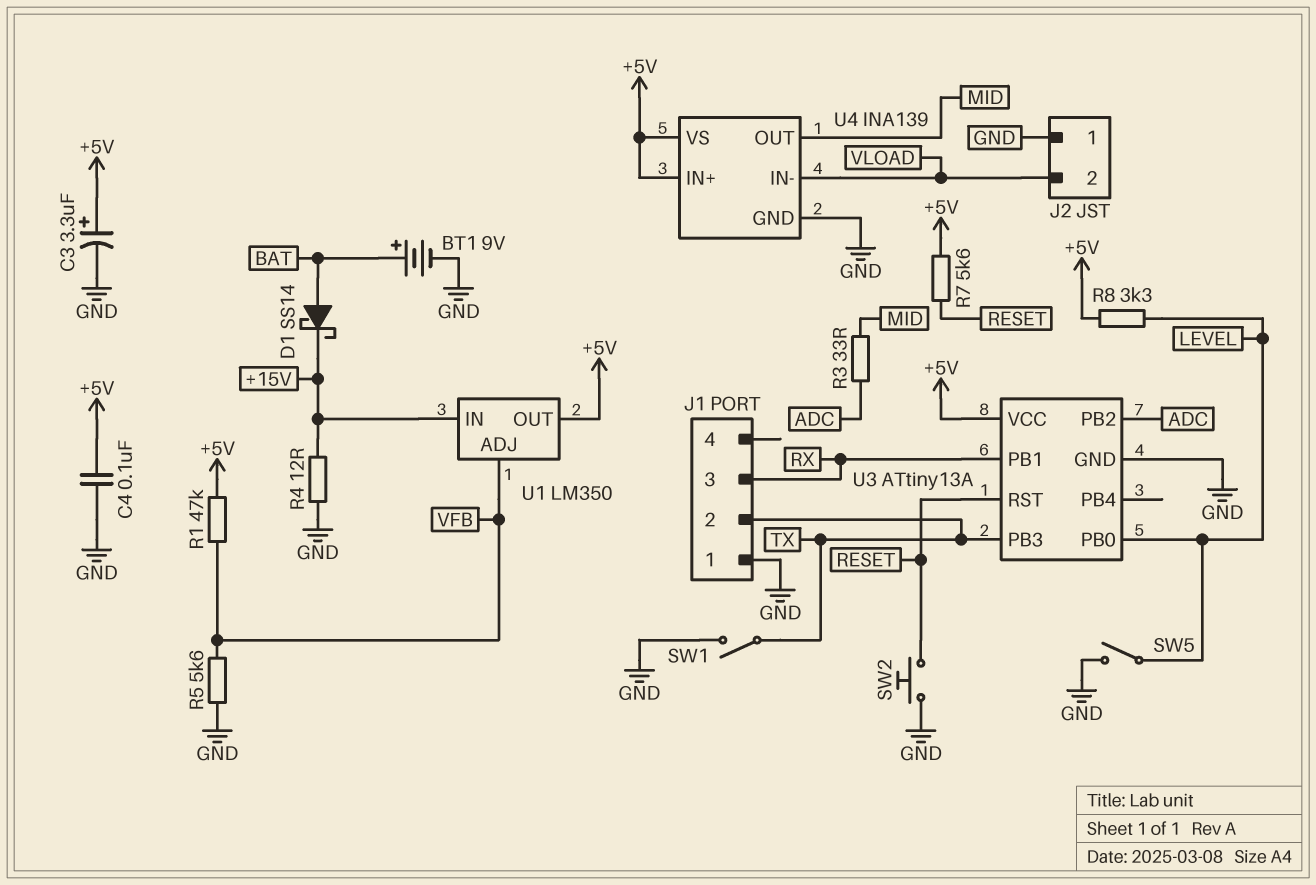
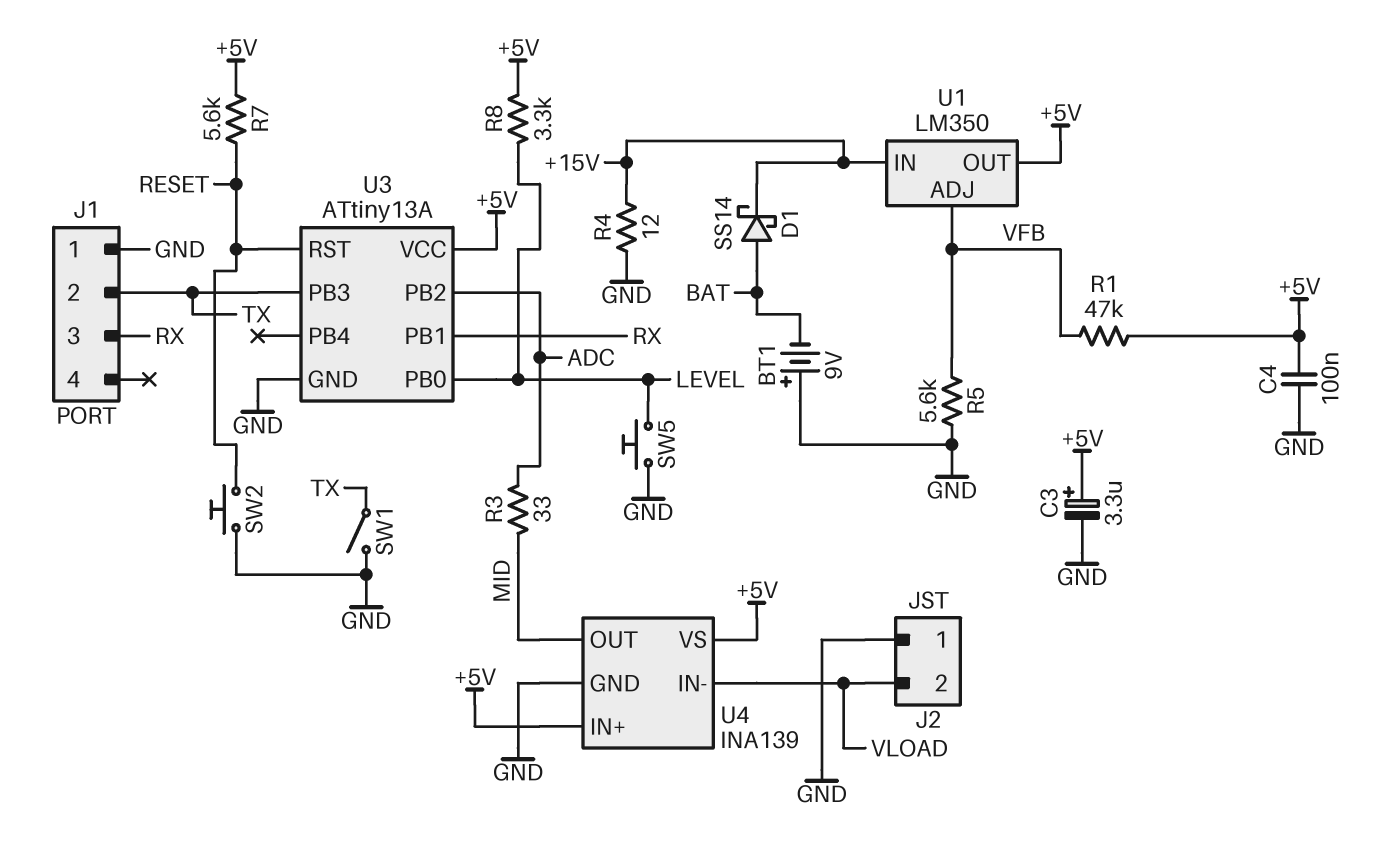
BT1: 9V (plus BAT, minus GND) -> 9V (plus GND, minus BAT)
SW5: switch (GND, LEVEL) -> button (GND, LEVEL)

